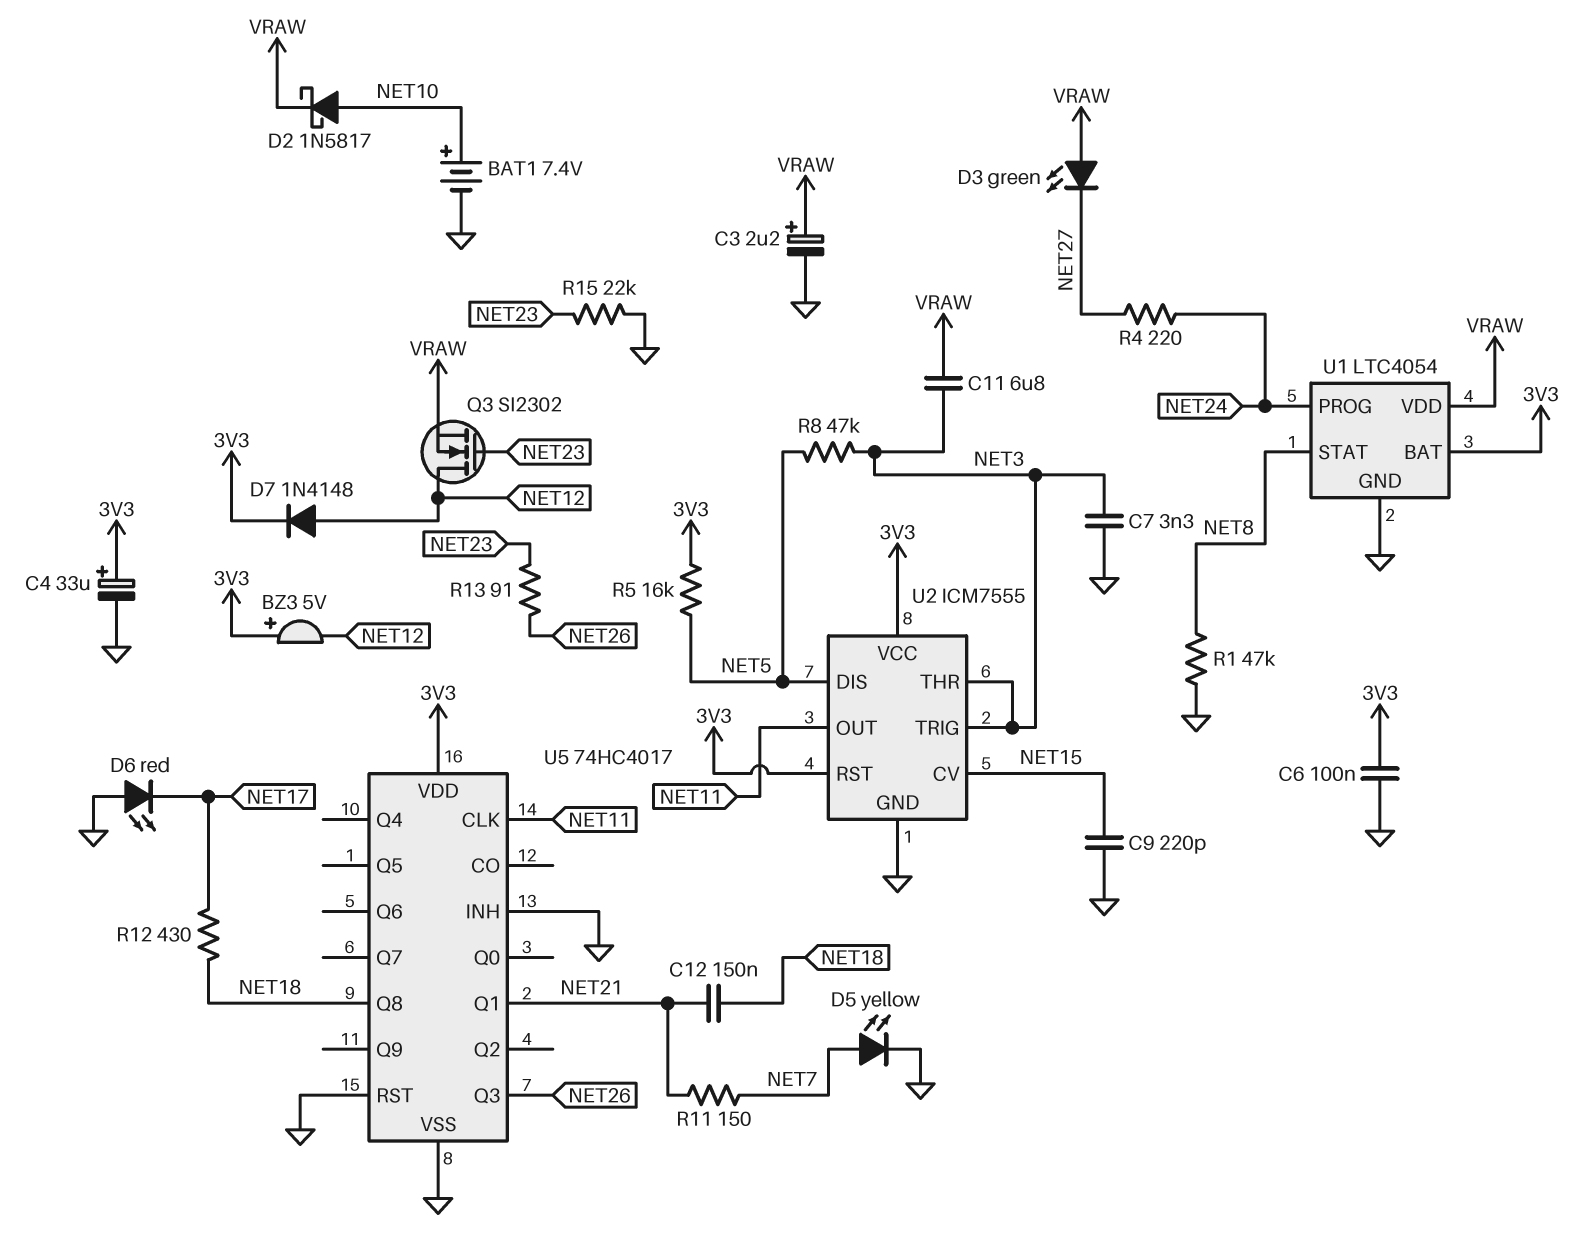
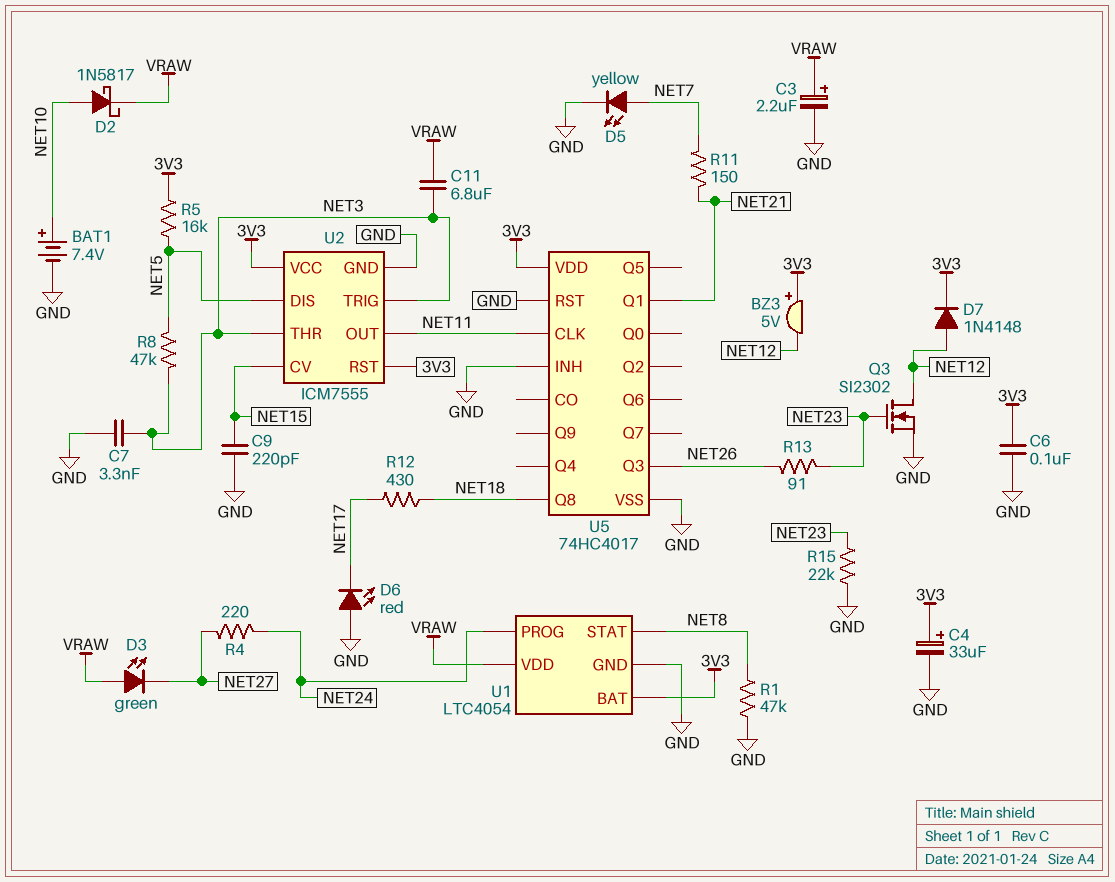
C12: 150nF (NET18, NET21) -> none
Q3: NMOS SI2302 (G NET23, D NET12, S VRAW) -> NMOS SI2302 (G NET23, D NET12, S GND)

